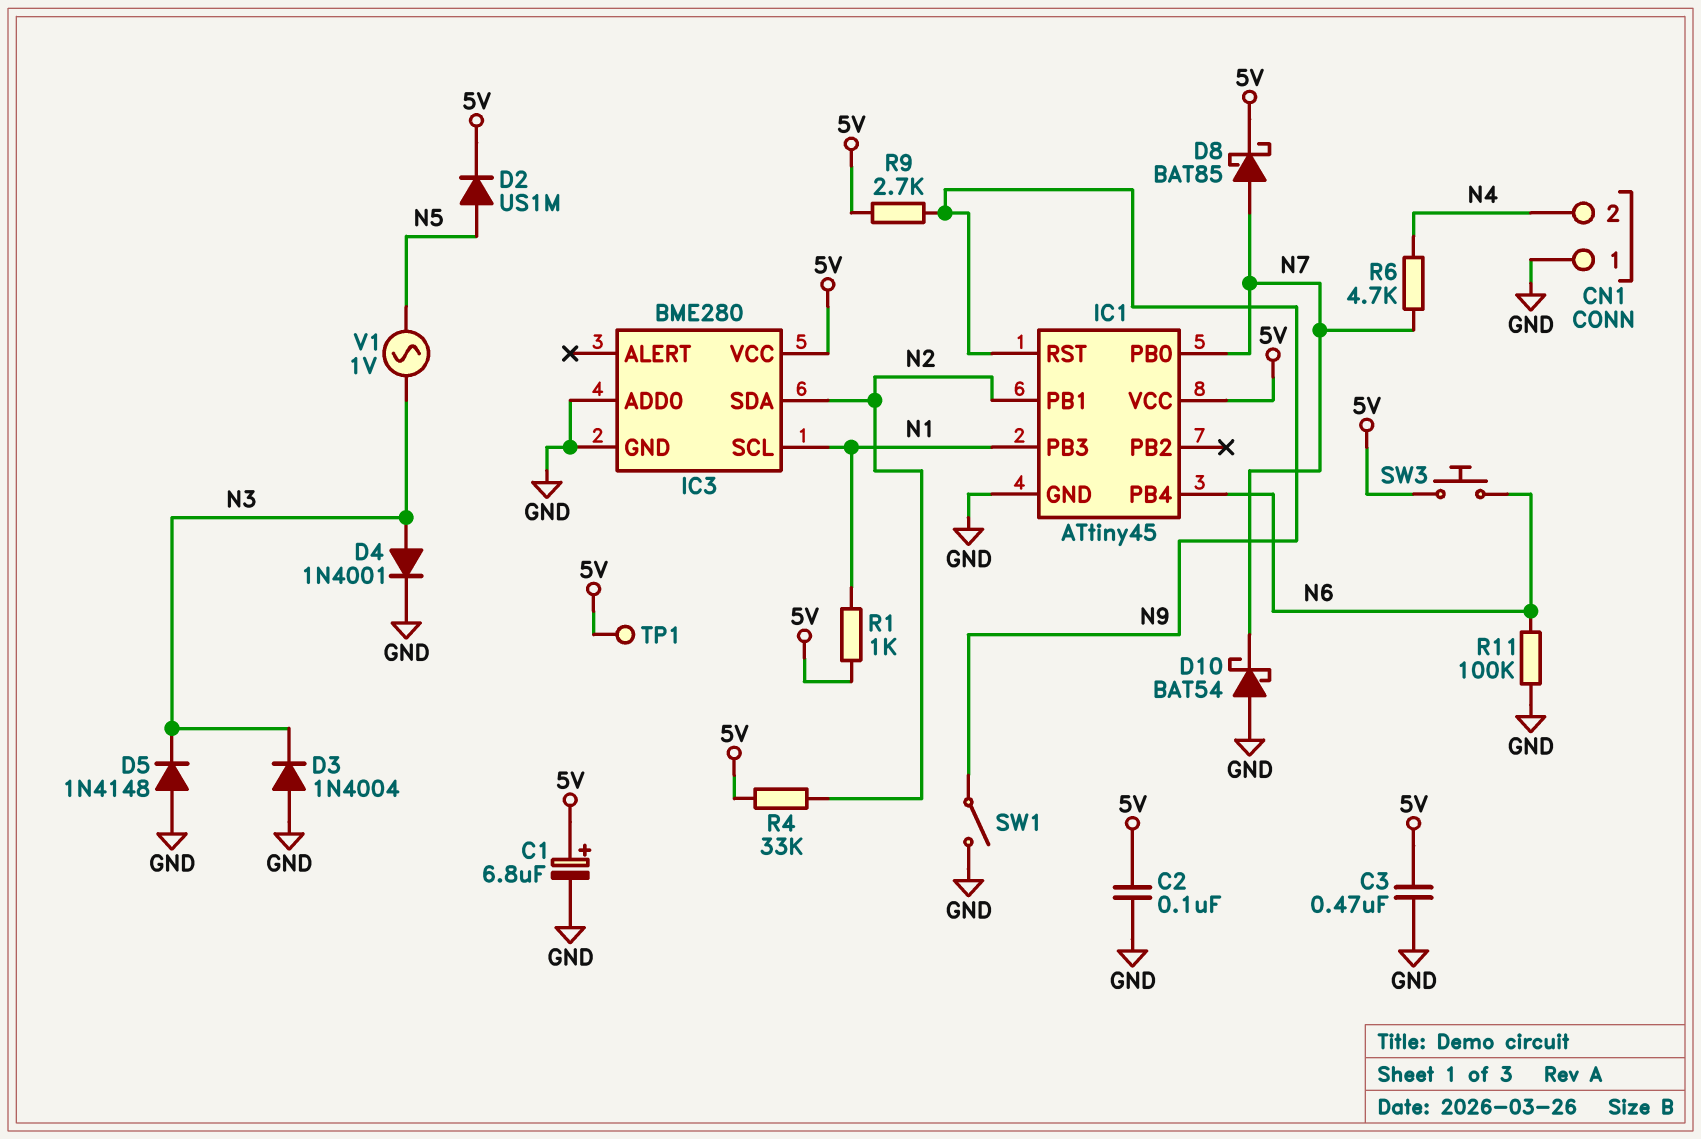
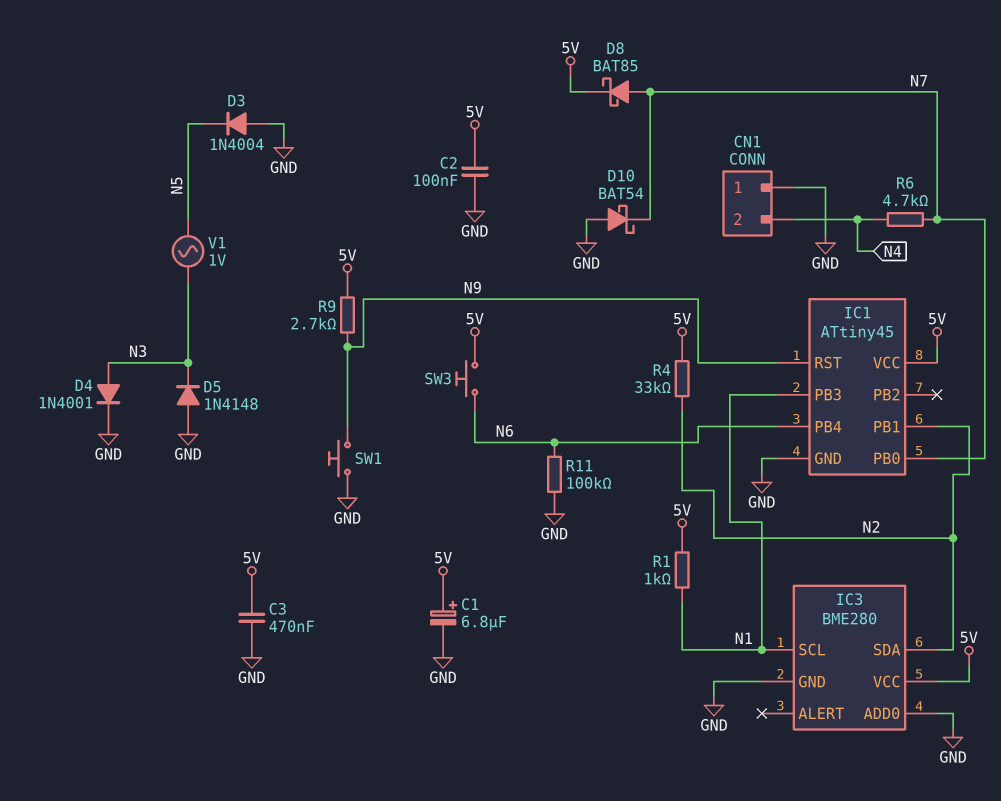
D2: diode US1M (A N5, K 5V) -> none
D3: diode 1N4004 (A GND, K N3) -> diode 1N4004 (A GND, K N5)
SW1: switch (GND, N9) -> button (GND, N9)
TP1: test point (5V) -> none

